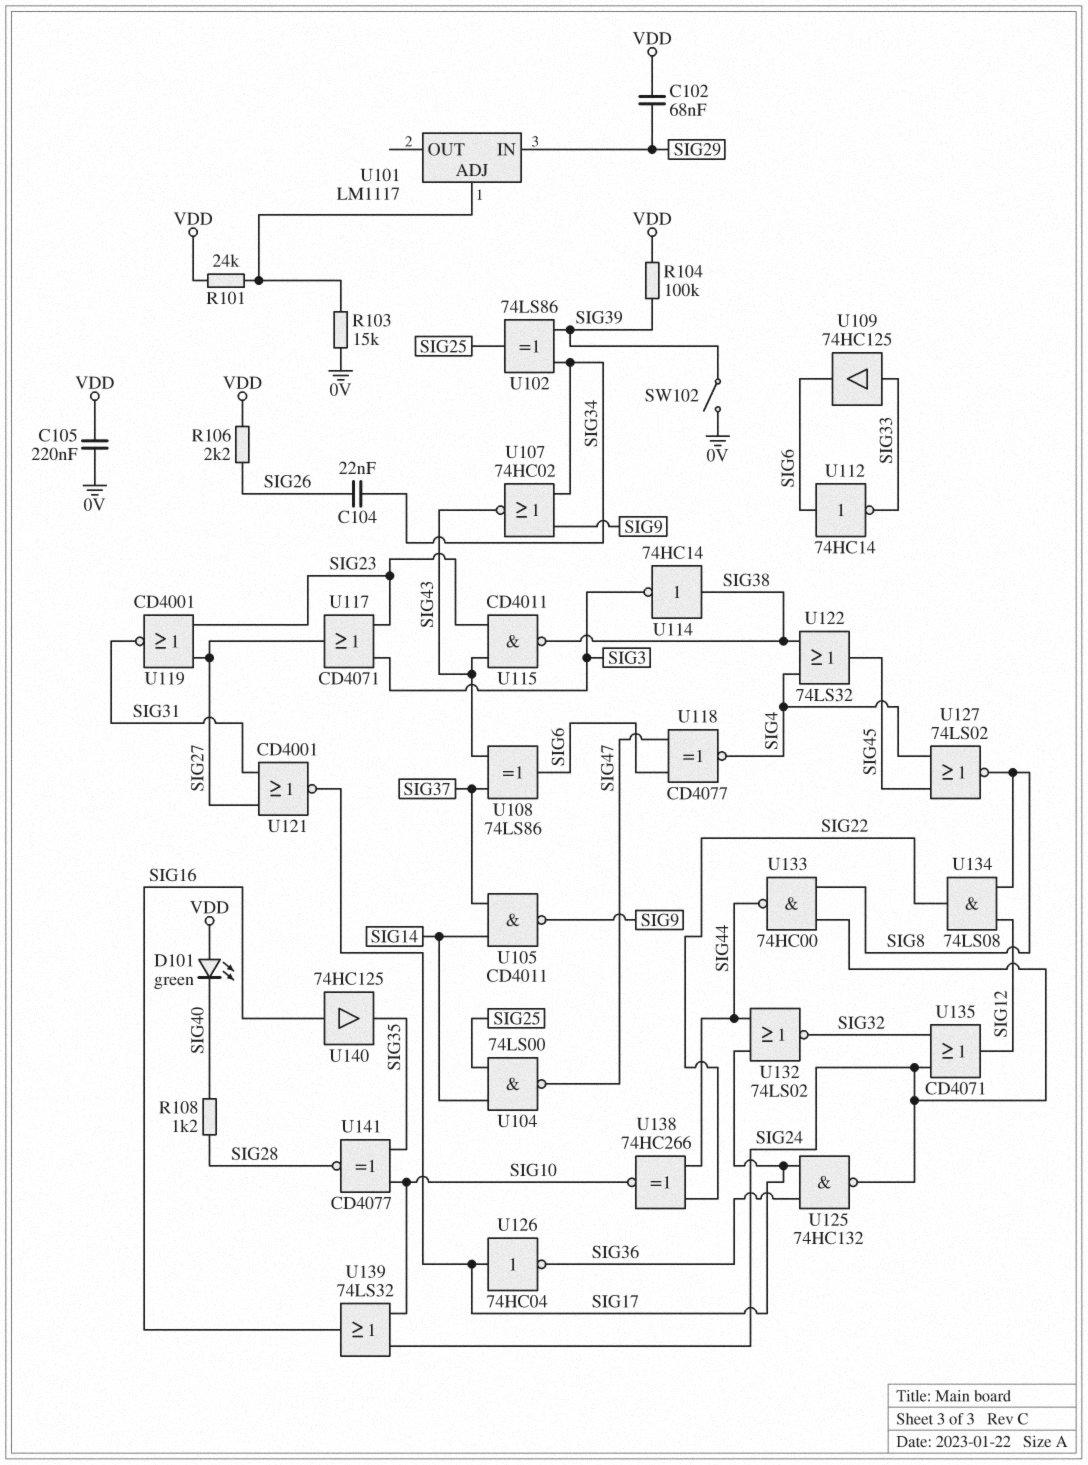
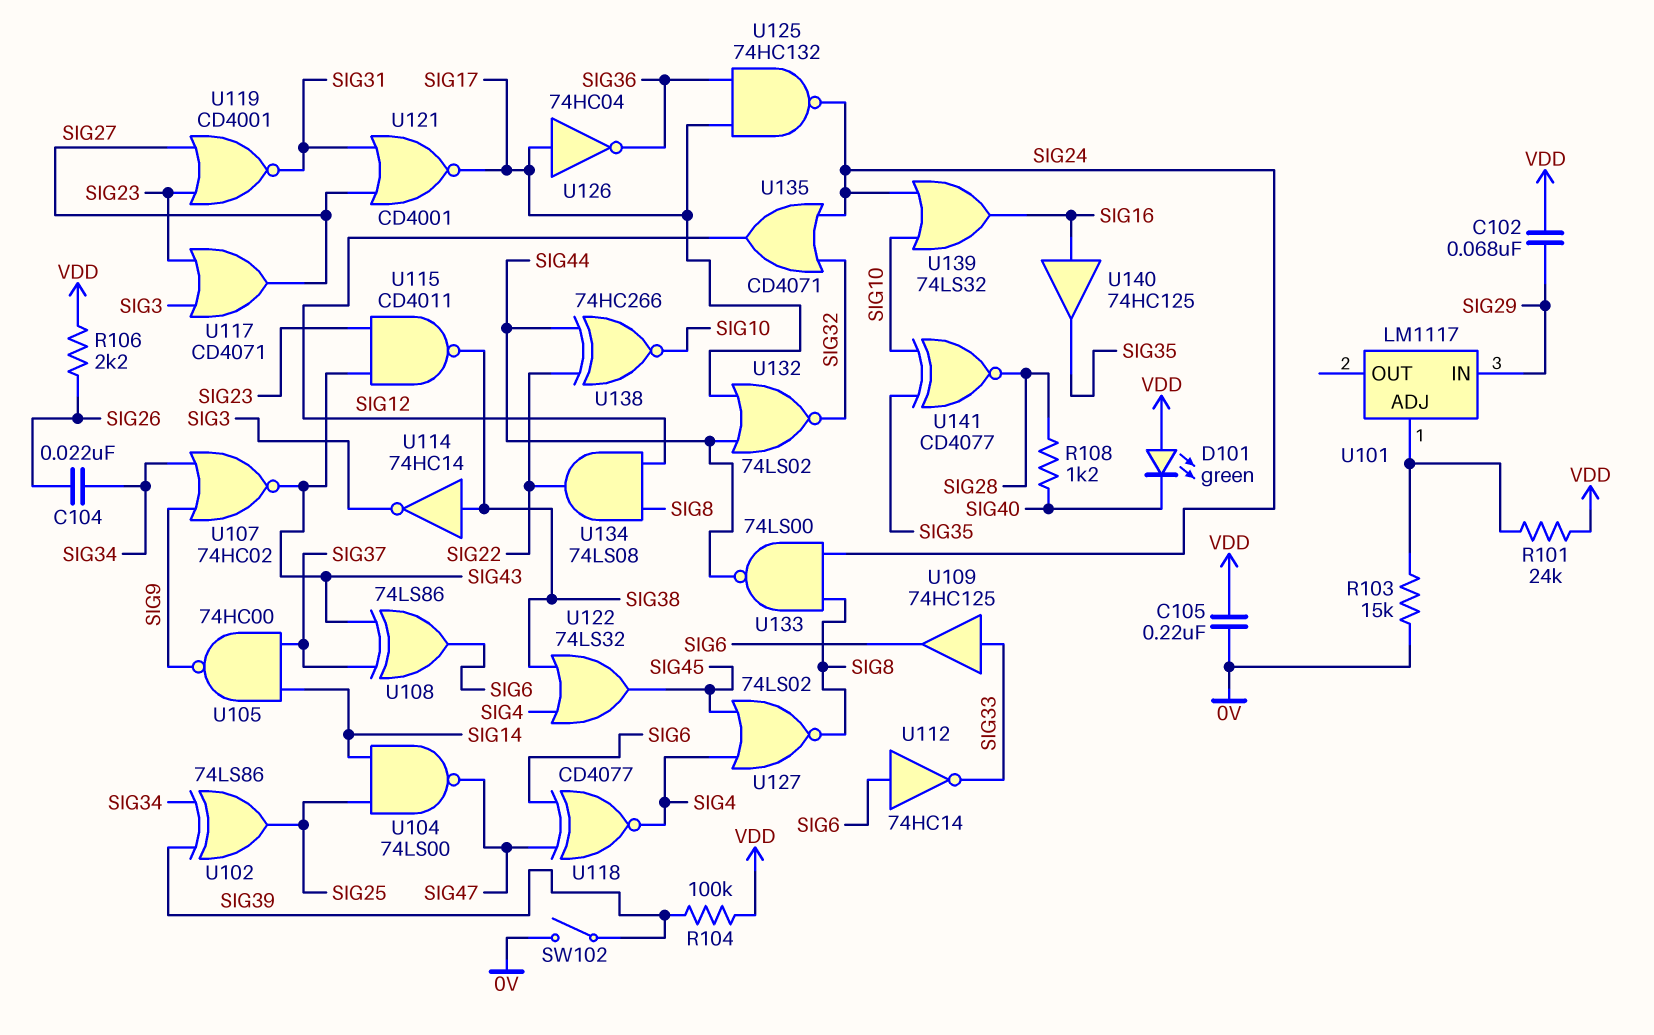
U105: NAND CD4011 (in SIG14, in SIG37, out SIG9) -> NAND 74HC00 (in SIG14, in SIG37, out SIG9)
U133: NAND 74HC00 (in SIG8, in SIG24, out SIG44) -> NAND 74LS00 (in SIG8, in SIG24, out SIG44)

